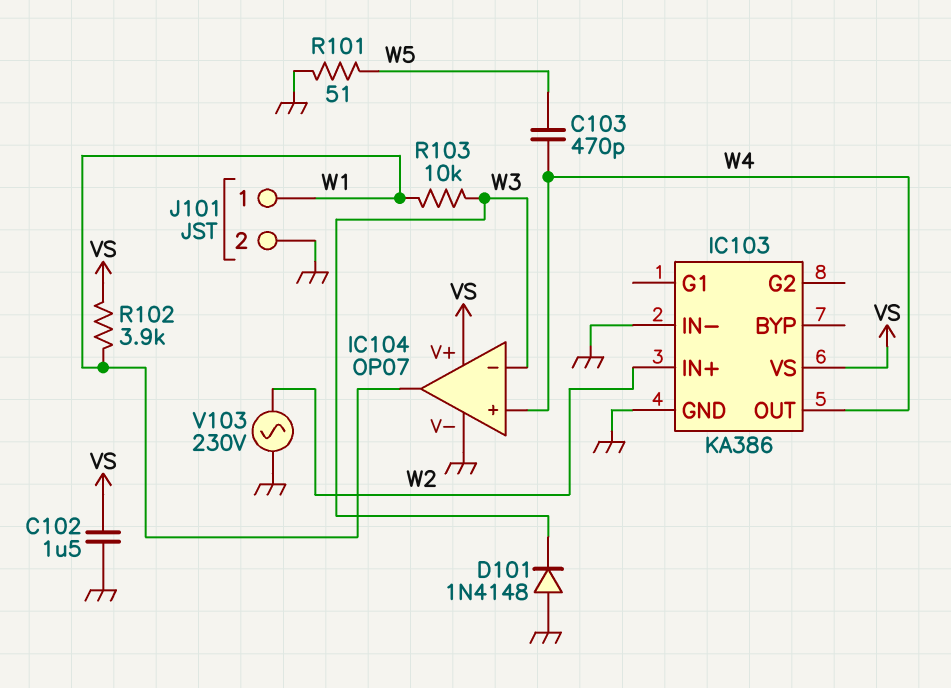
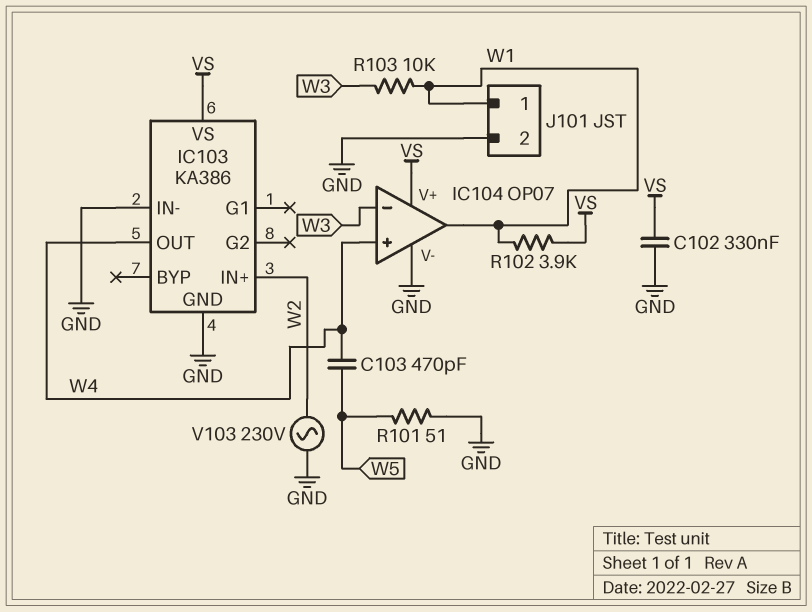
C102: 1.5uF (GND, VS) -> 330nF (GND, VS)
D101: diode 1N4148 (A GND, K W3) -> none

